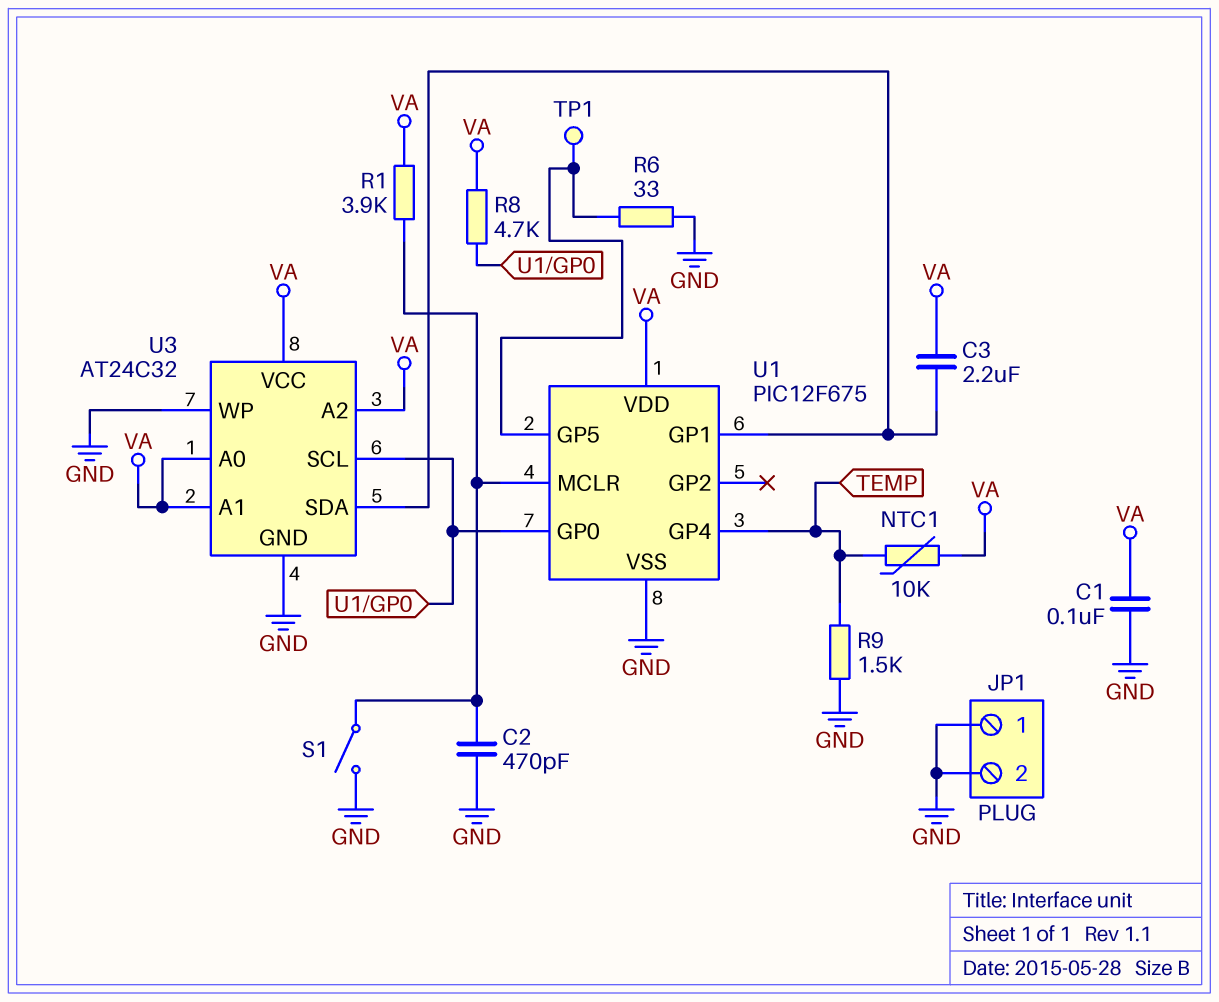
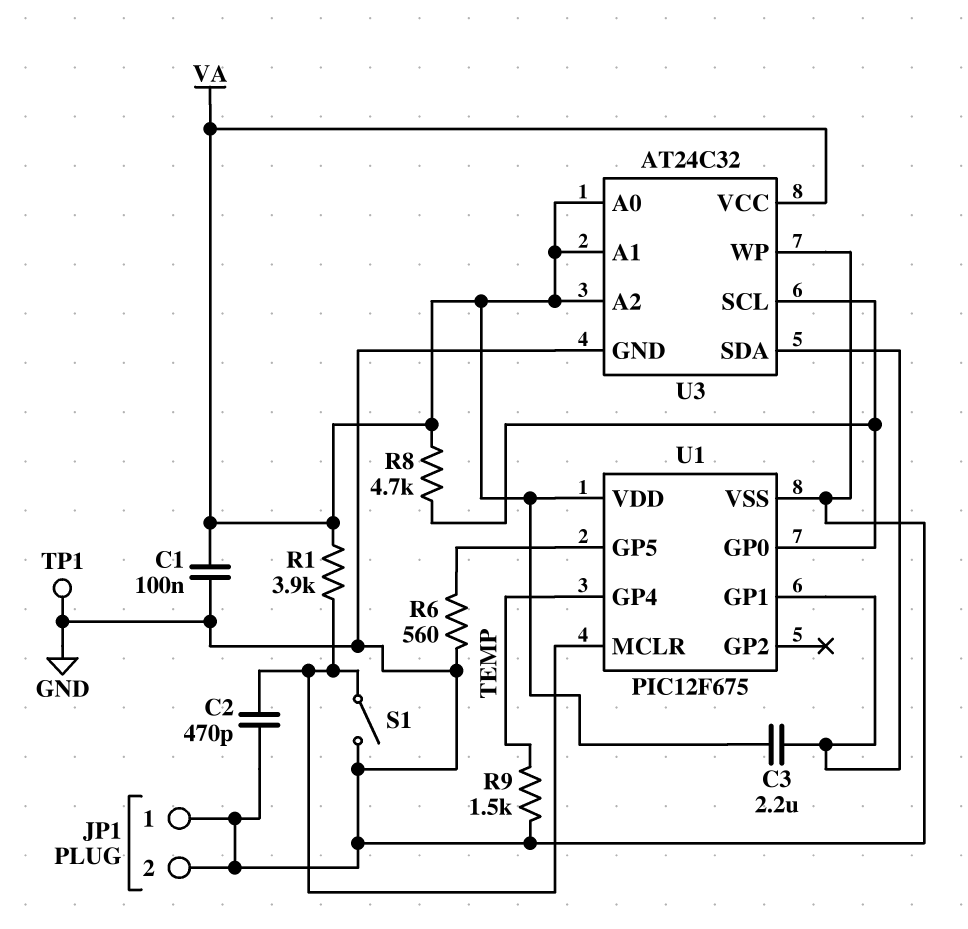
NTC1: 10k (TEMP, VA) -> none
R6: 33 (GND, U1/GP5) -> 560 (GND, U1/GP5)
TP1: test point (U1/GP5) -> test point (GND)

